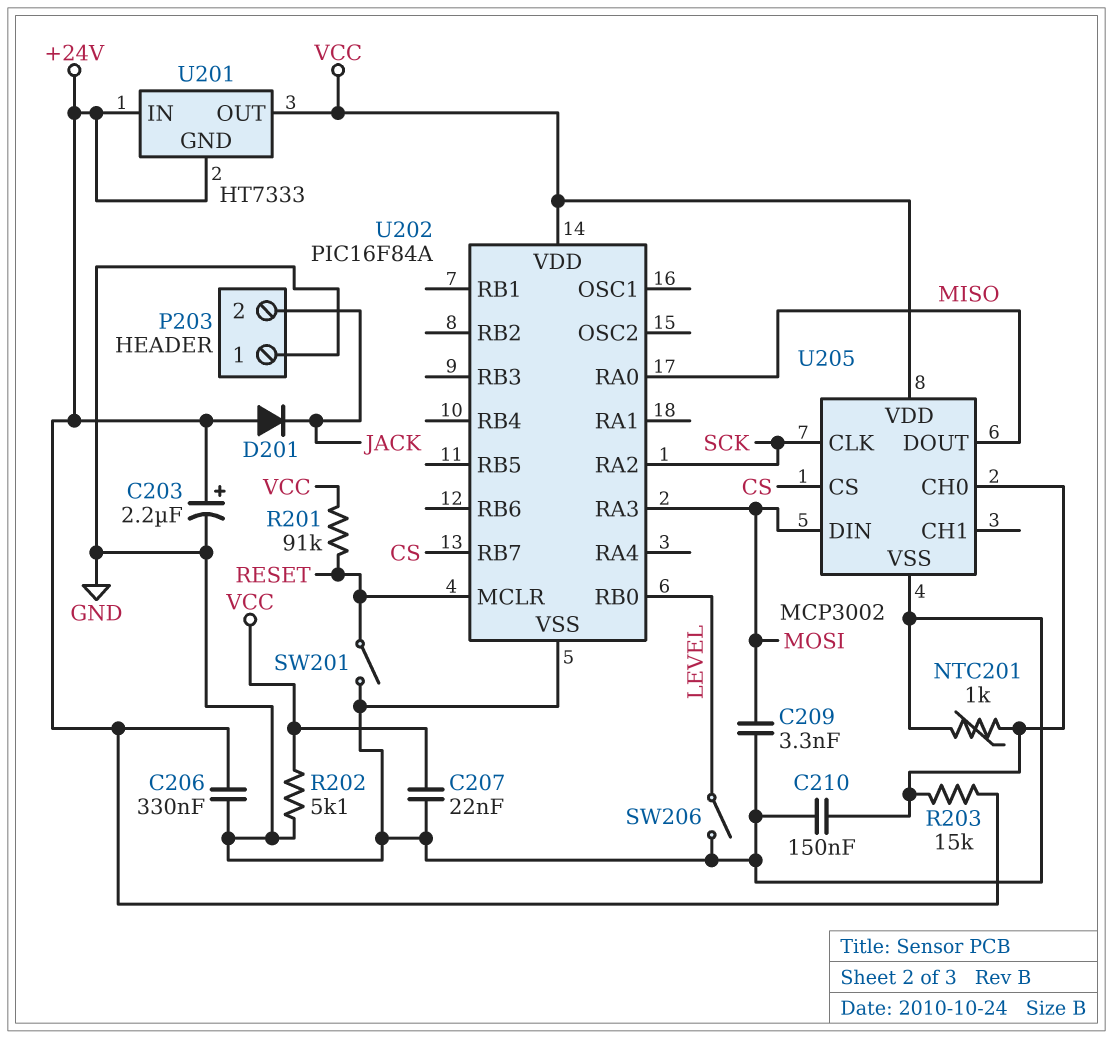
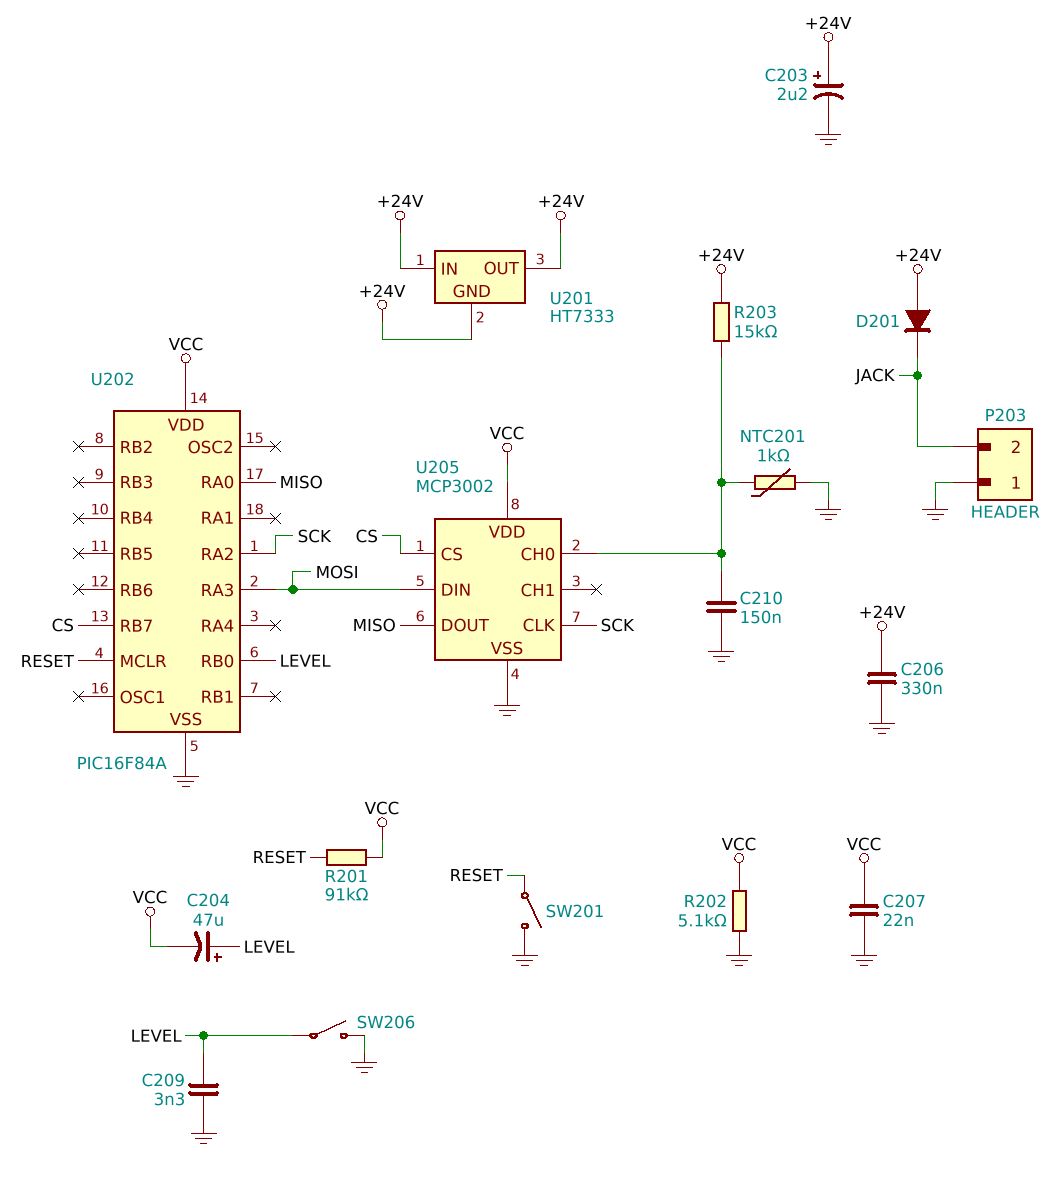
C204: none -> 47uF (plus LEVEL, minus VCC)
C209: 3.3nF (GND, MOSI) -> 3.3nF (GND, LEVEL)
U201 pin OUT: VCC -> +24V

